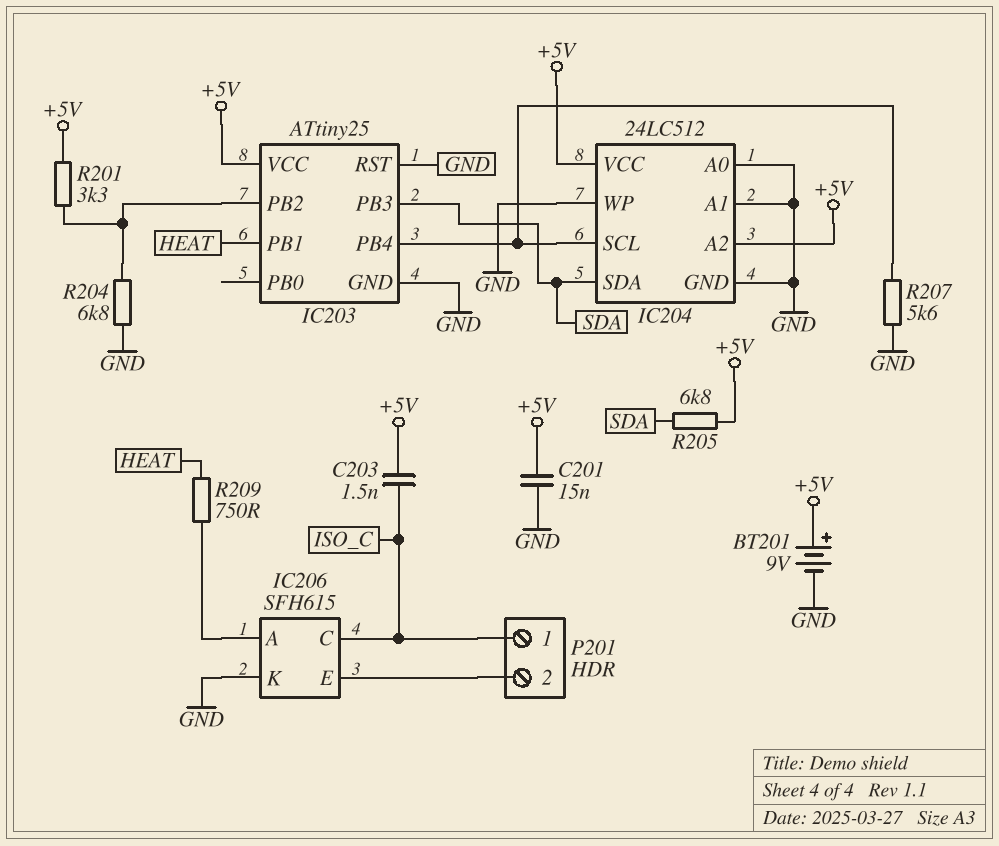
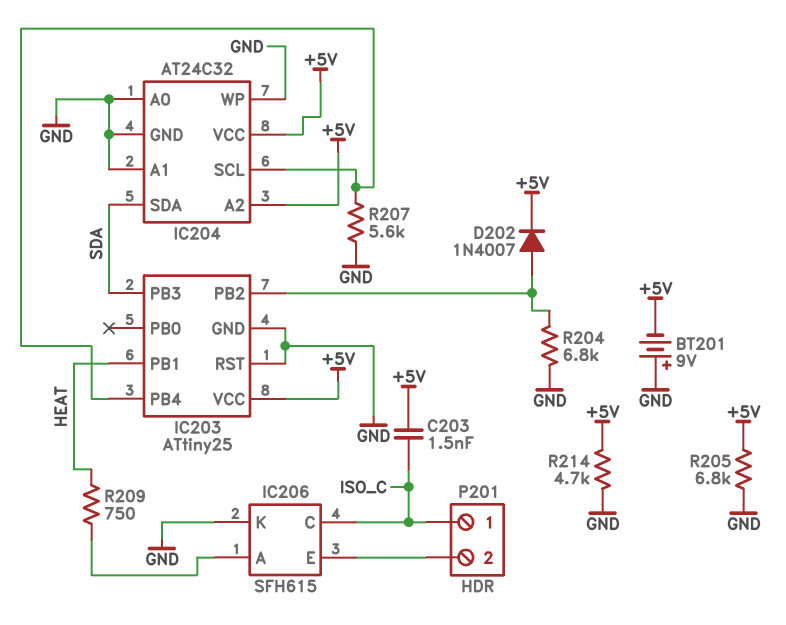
BT201: 9V (plus +5V, minus GND) -> 9V (plus GND, minus +5V)
C201: 15nF (+5V, GND) -> none
D202: none -> diode 1N4007 (A IC203/PB2, K +5V)
IC204: 24LC512 -> AT24C32
R201: 3.3k (+5V, IC203/PB2) -> none
R205: 6.8k (+5V, SDA) -> 6.8k (+5V, GND)
R214: none -> 4.7k (+5V, GND)

